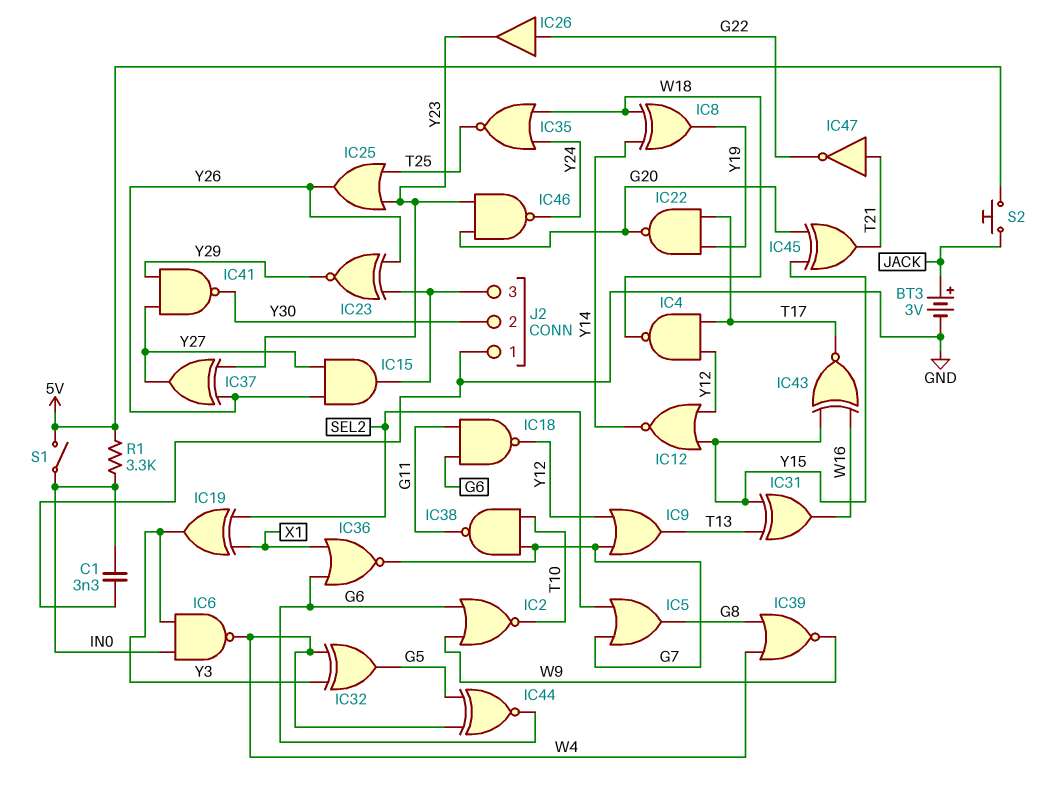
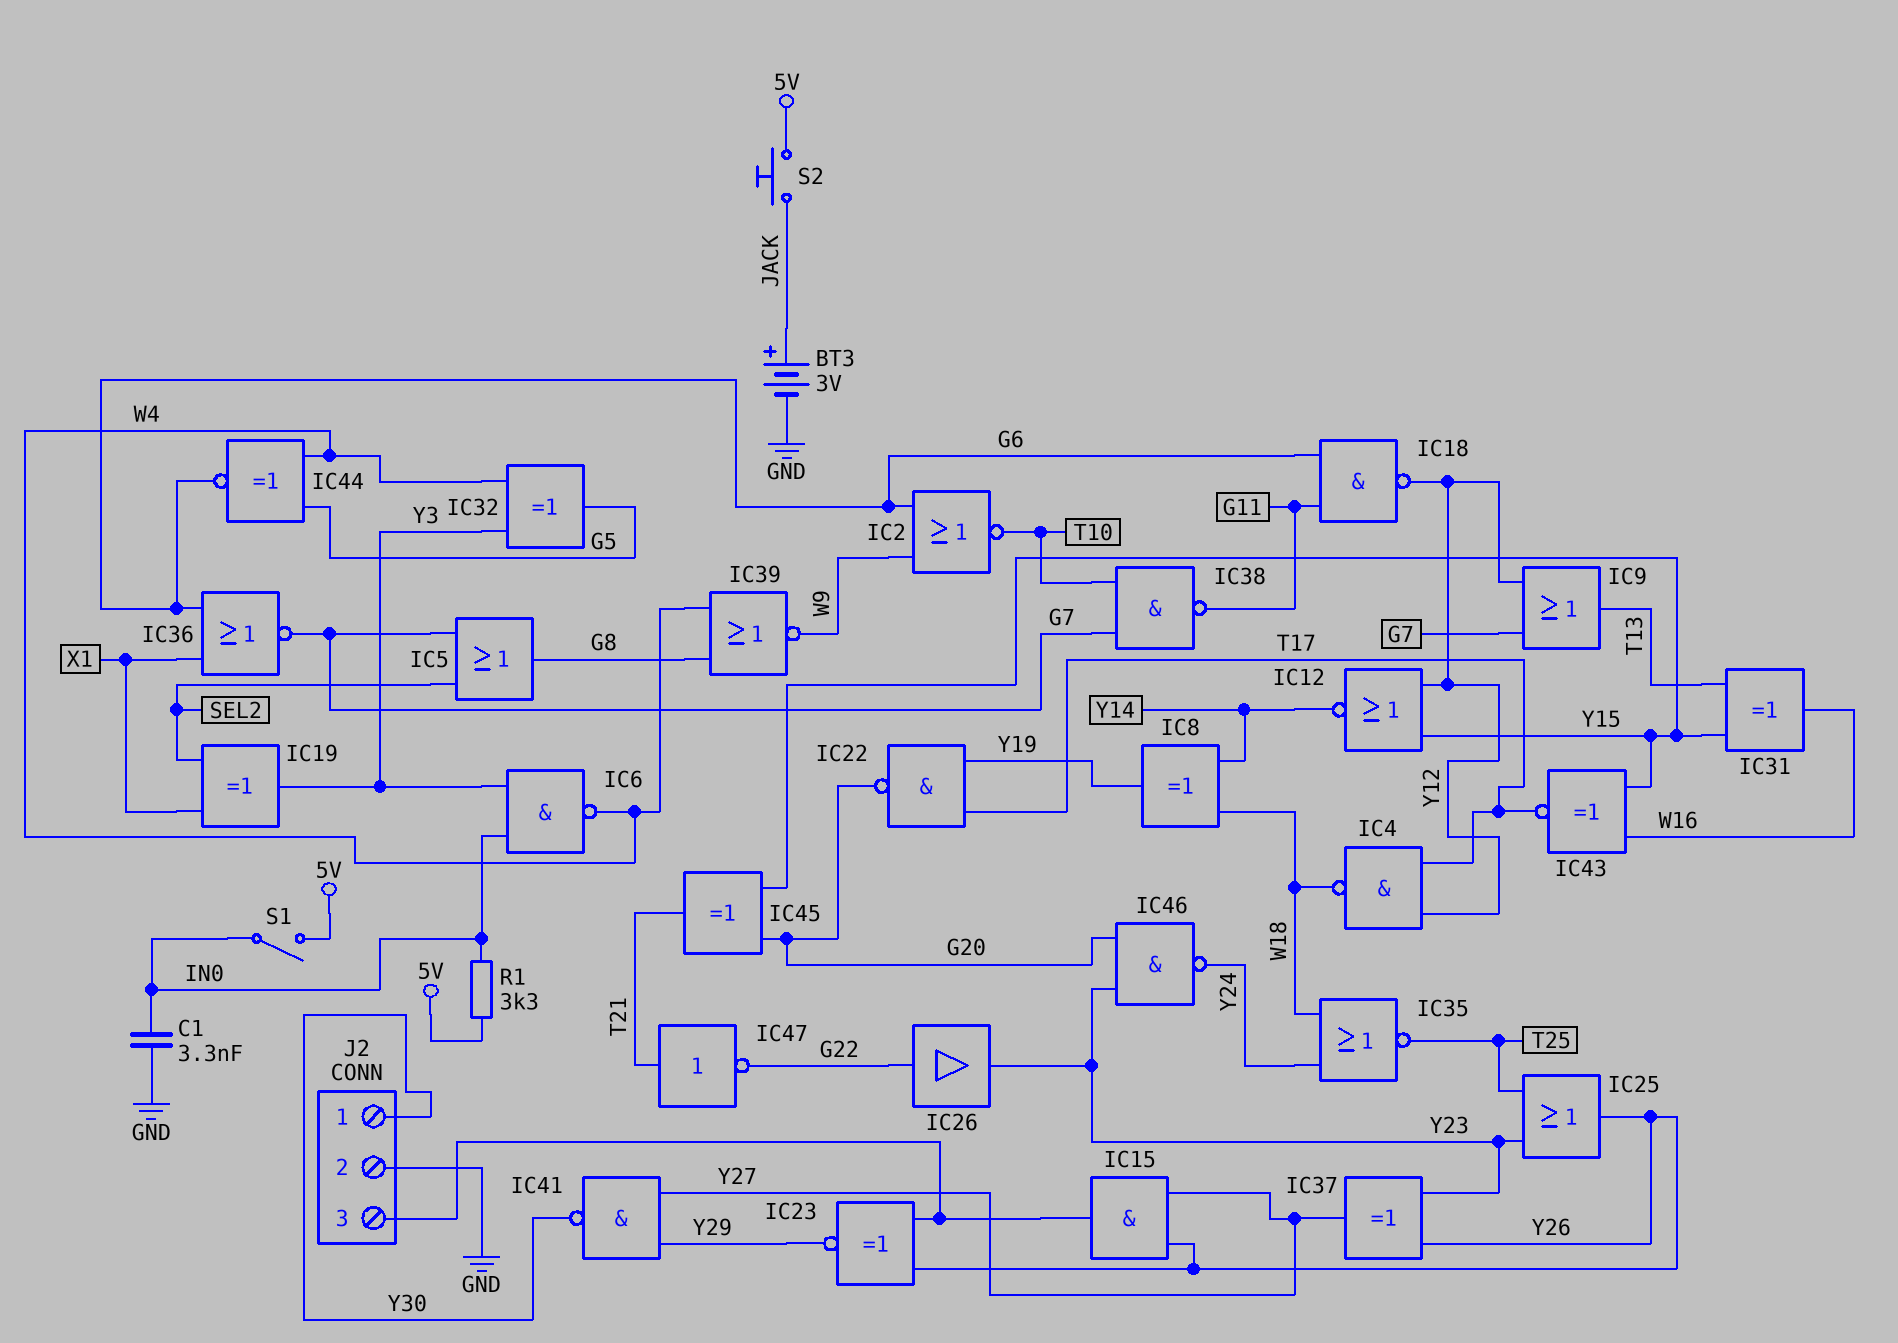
J2 pin 1: GND -> Y30
J2 pin 2: Y30 -> GND

